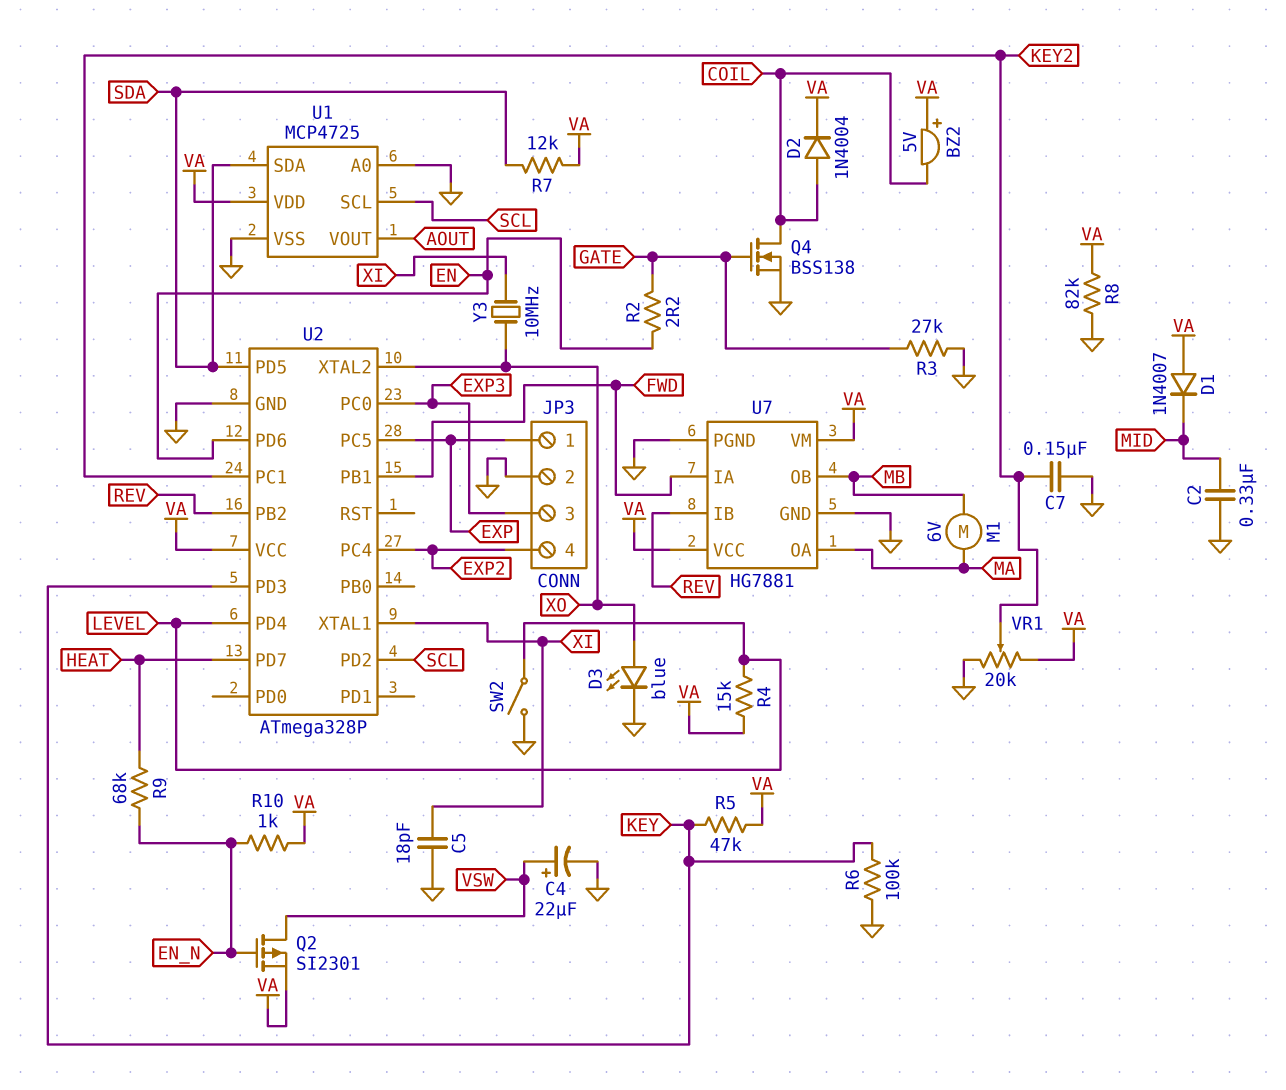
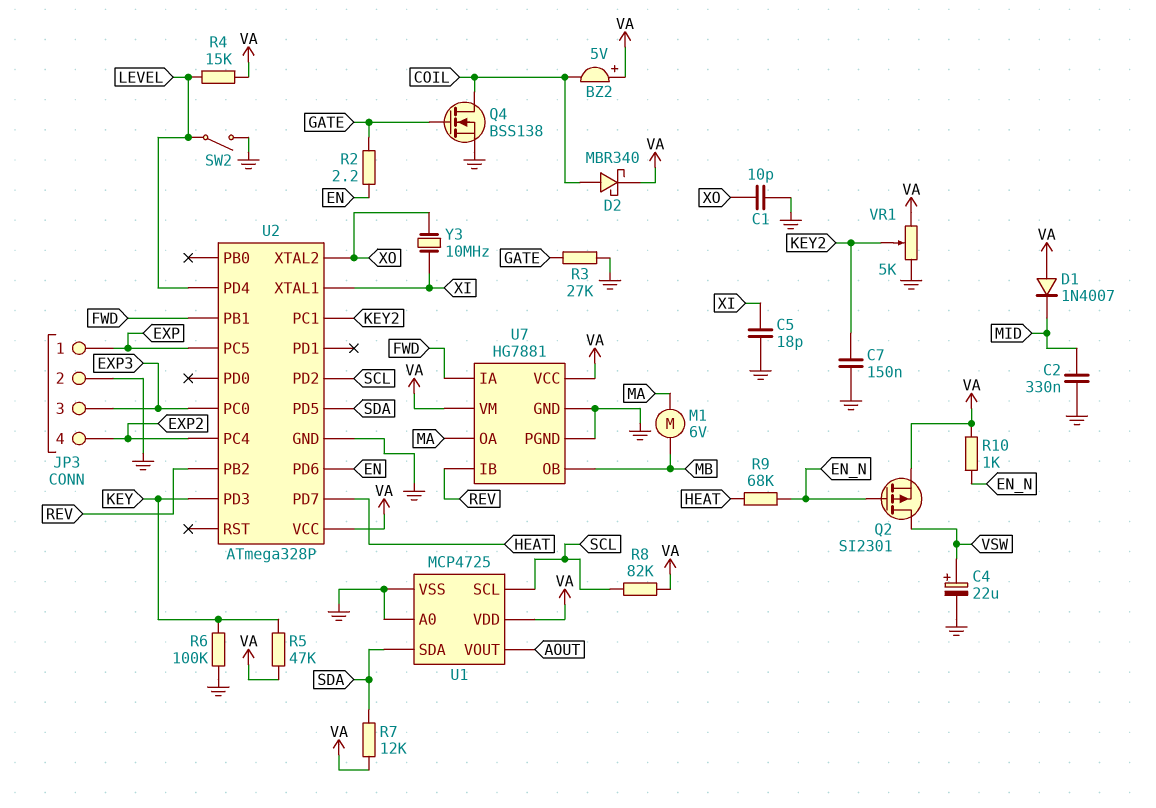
C1: none -> 10pF (GND, XO)
D2: diode 1N4004 (A COIL, K VA) -> schottky MBR340 (A COIL, K VA)
D3: LED blue (A XO, K GND) -> none
R8: 82k (GND, VA) -> 82k (SCL, VA)
VR1: 20k (GND, VA, wiper KEY2) -> 5k (GND, VA, wiper KEY2)

